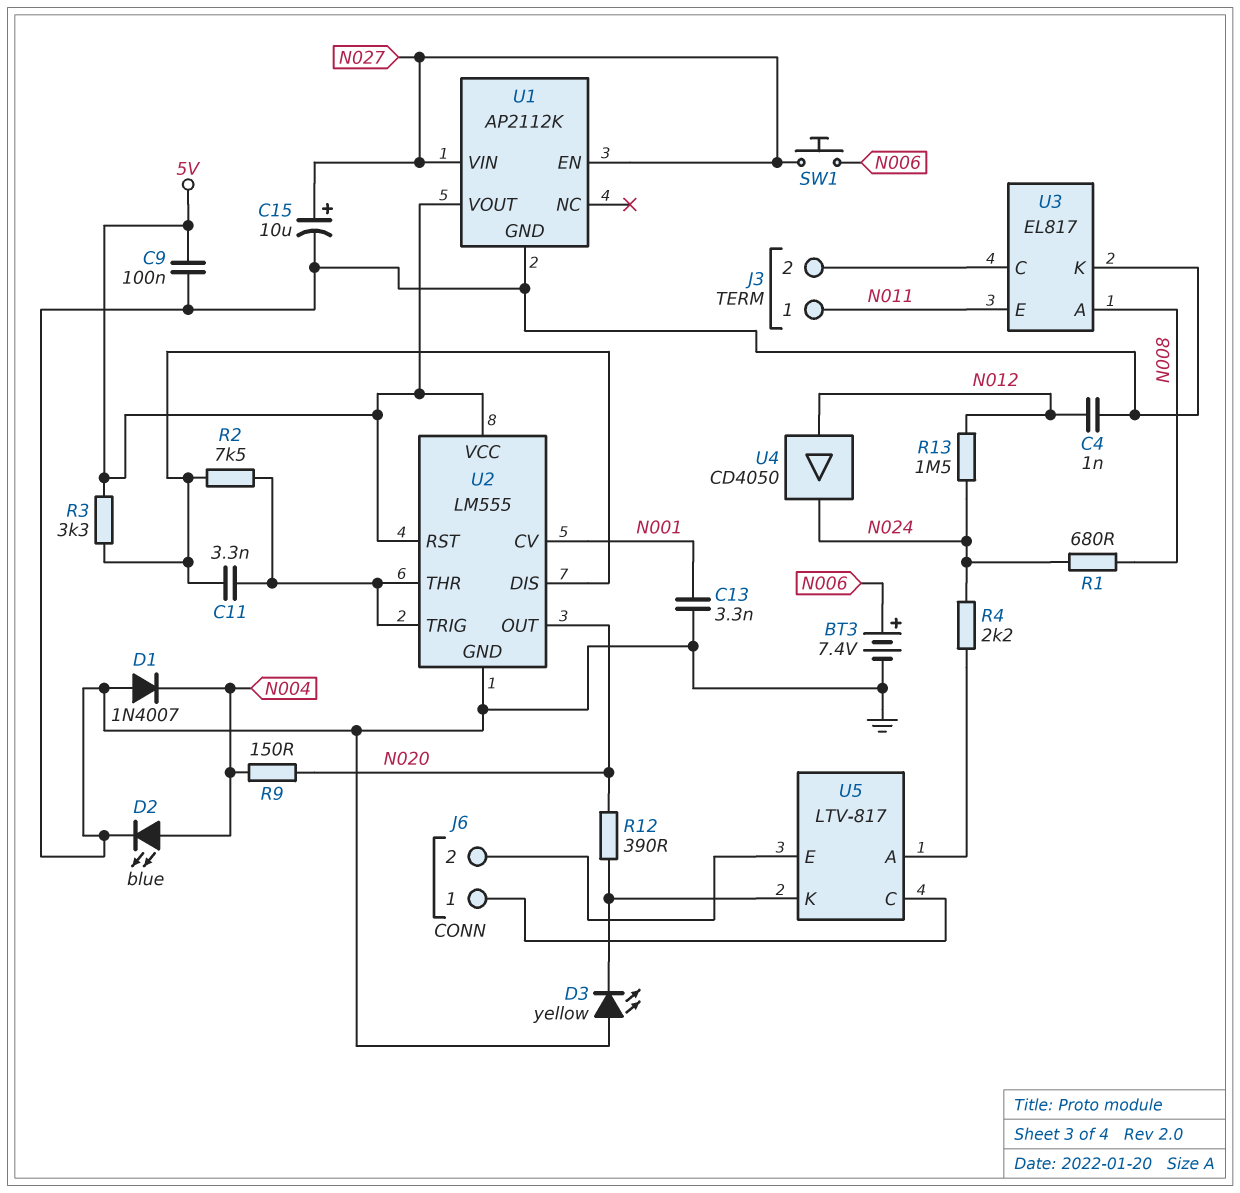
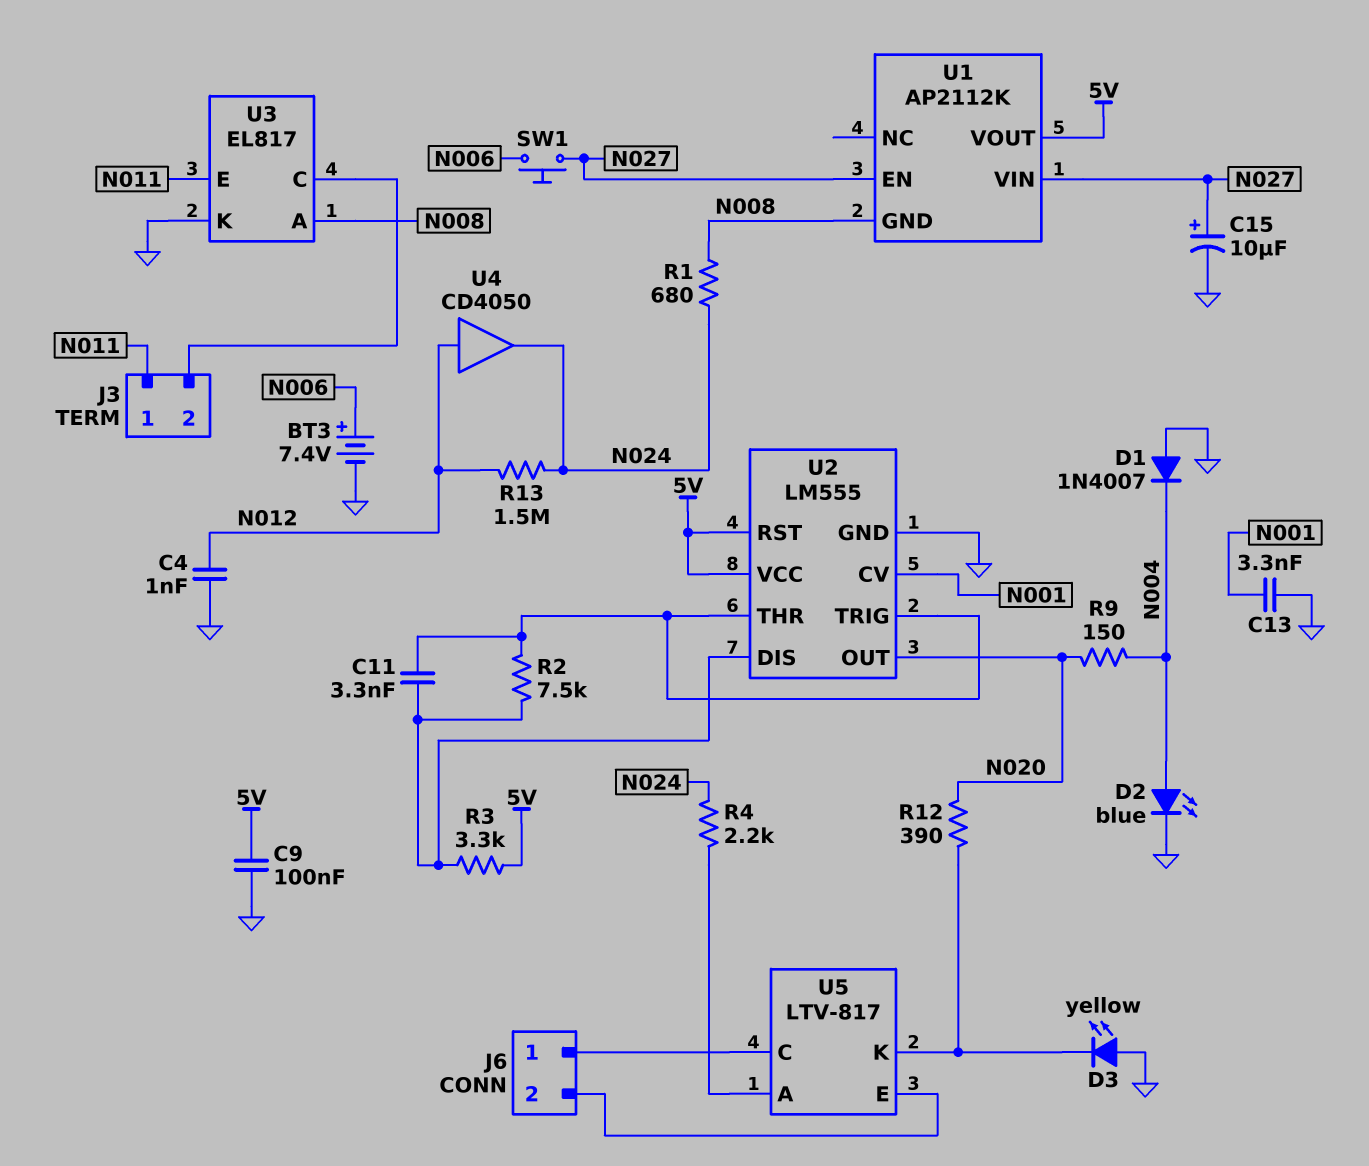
U1 pin GND: GND -> N008

